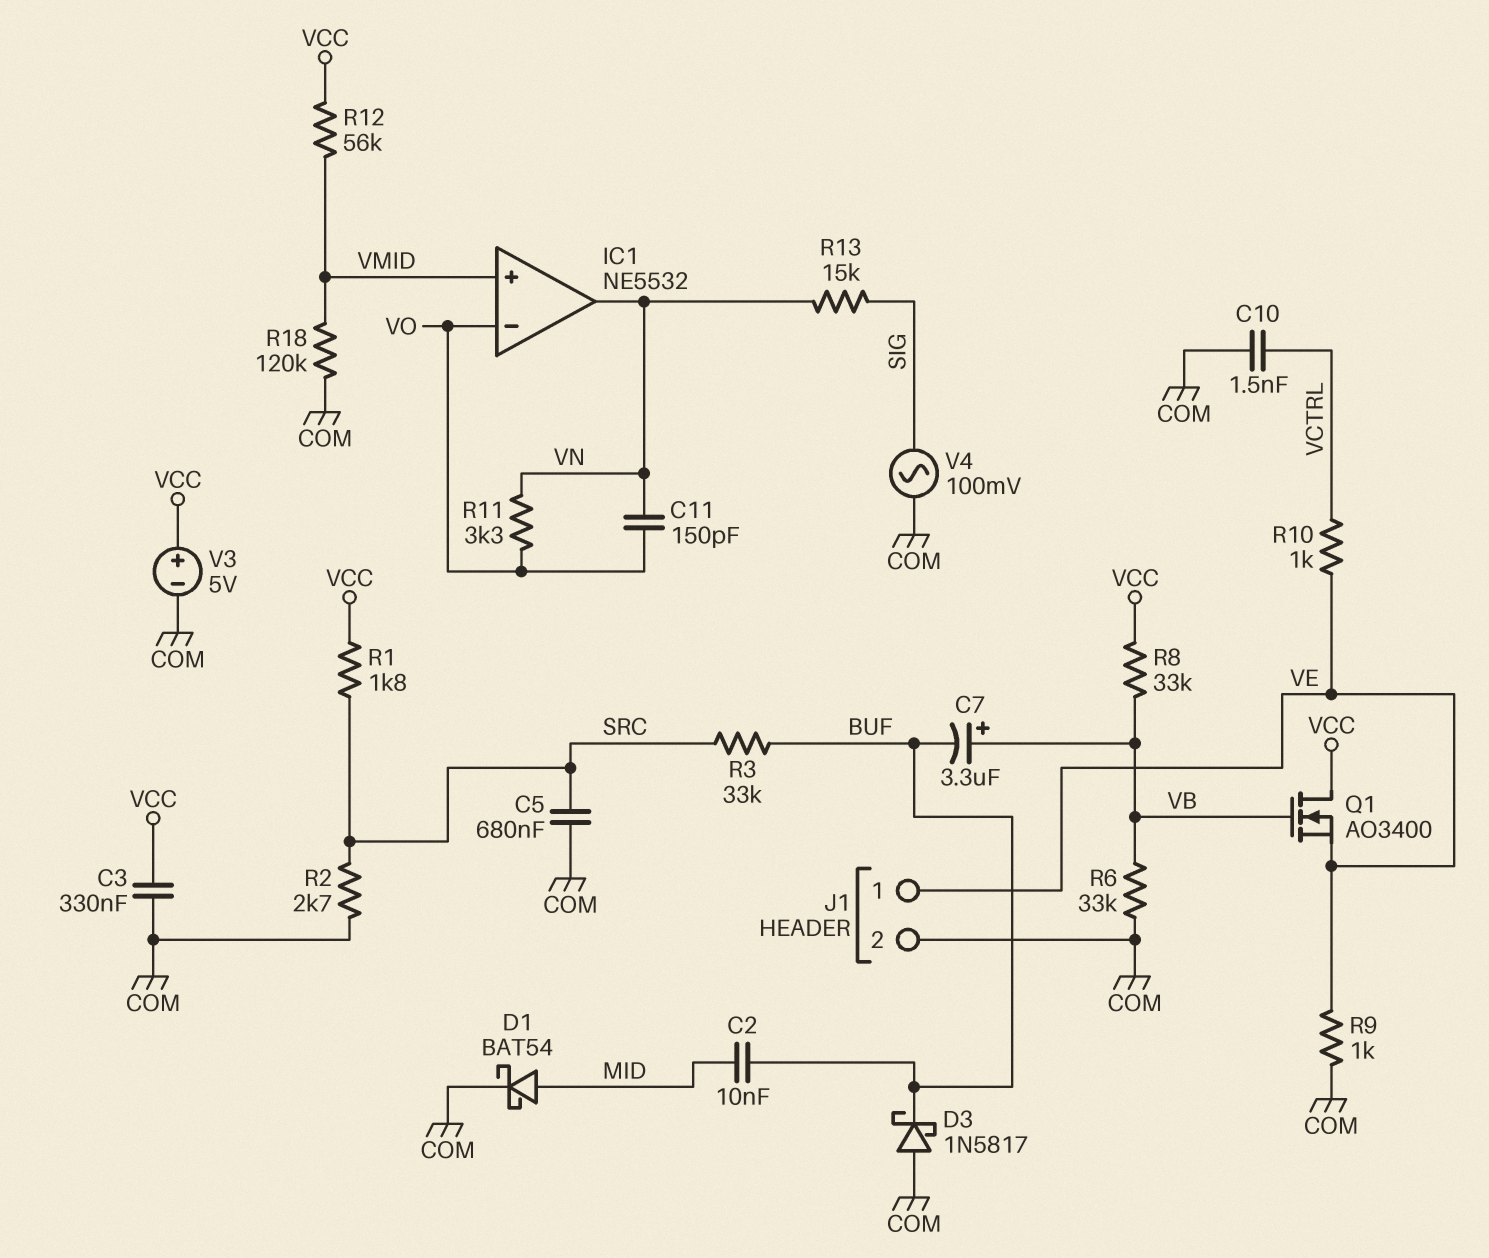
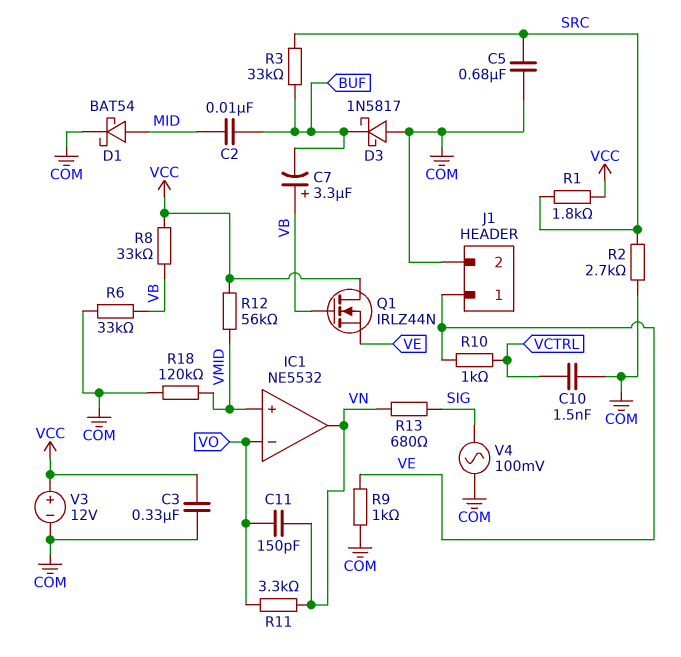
Q1: NMOS AO3400 (G VB, D VCC, S VE) -> NMOS IRLZ44N (G VB, D VCC, S VE)
R13: 15k (SIG, VN) -> 680 (SIG, VN)
V3: 5V (plus VCC, minus COM) -> 12V (plus VCC, minus COM)

